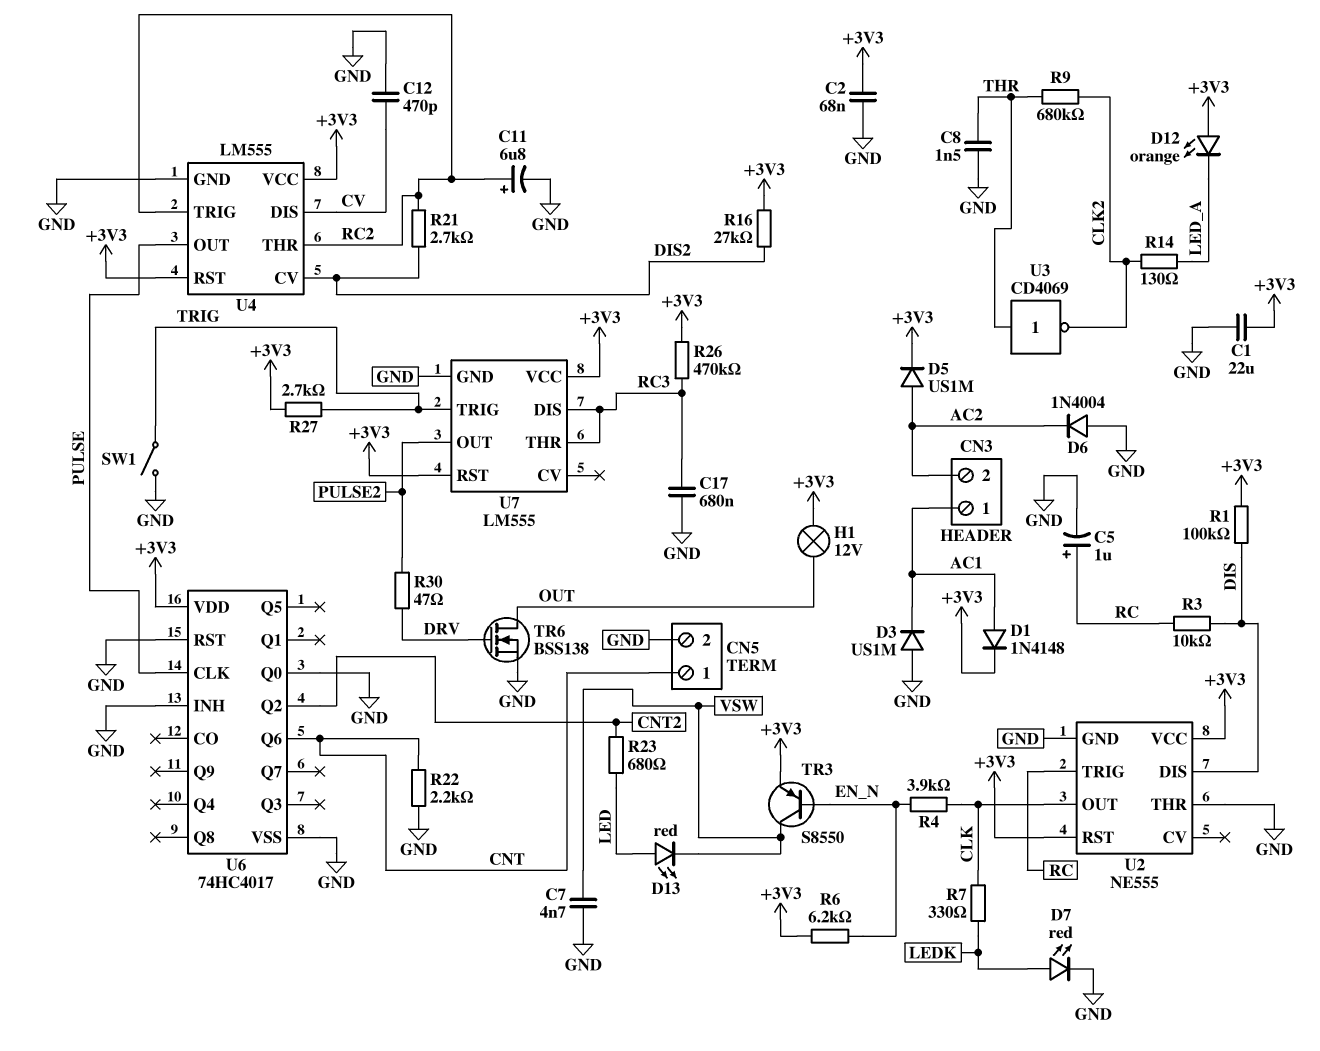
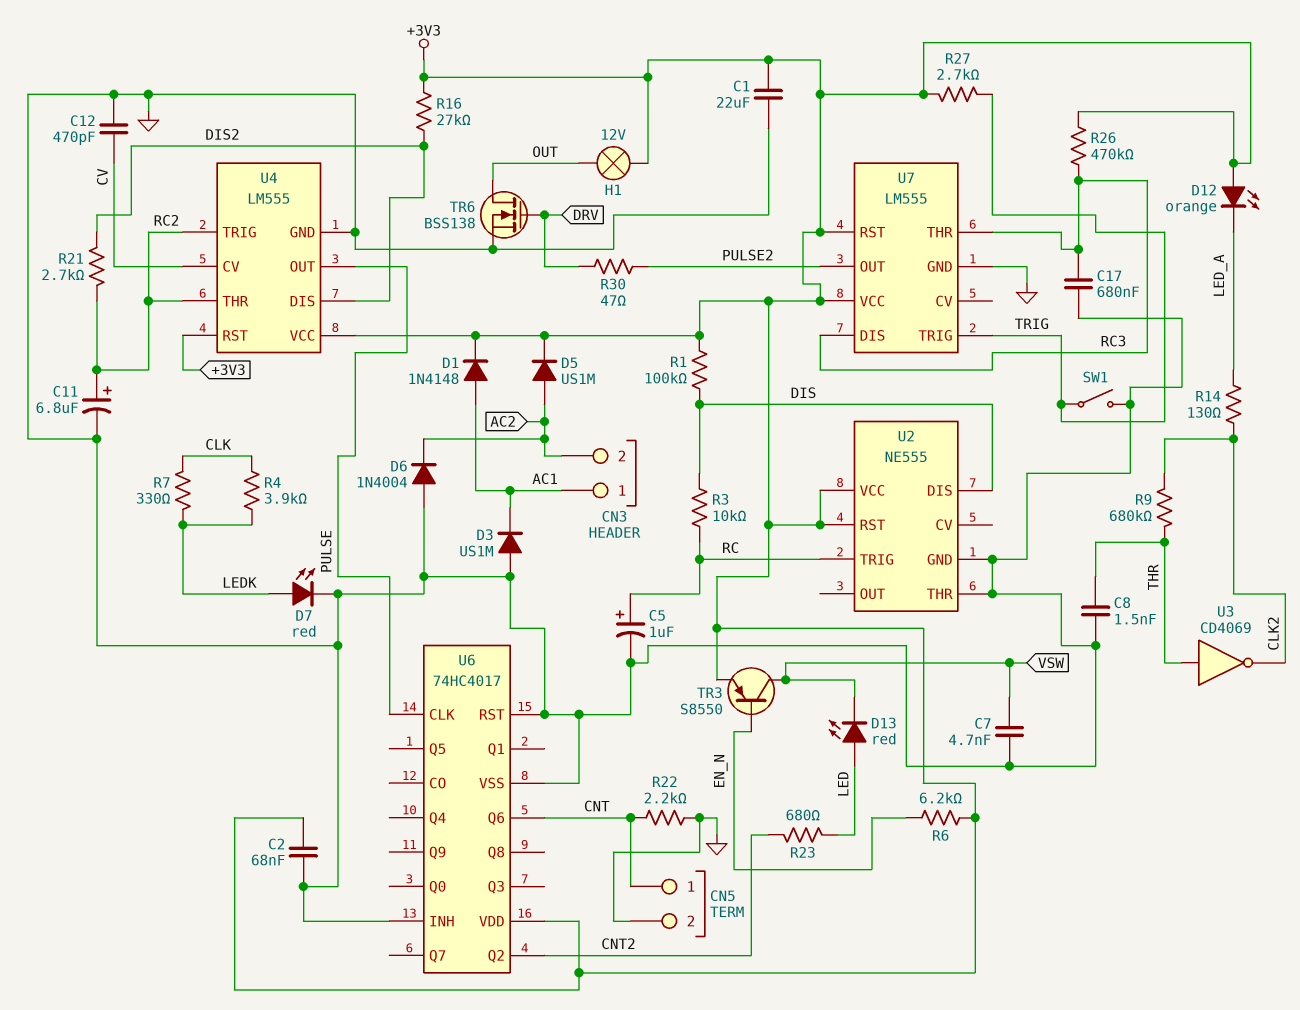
R4: 3.9k (CLK, EN_N) -> 3.9k (CLK, LEDK)
U2 pin OUT: CLK -> none
U4 pin CV: DIS2 -> CV
U4 pin DIS: CV -> DIS2
U6 pin Q0: GND -> none

